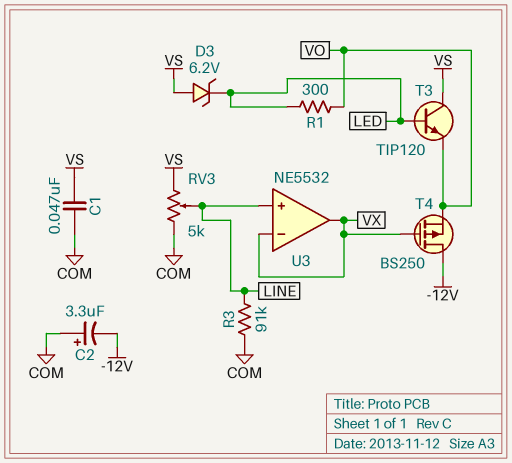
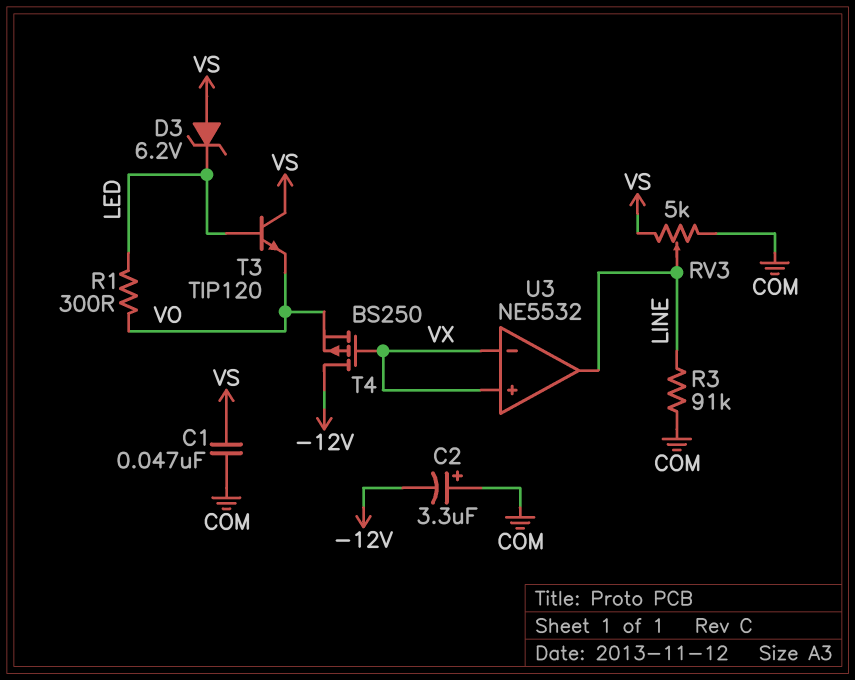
U3 pin in+: LINE -> VX
U3 pin out: VX -> LINE

